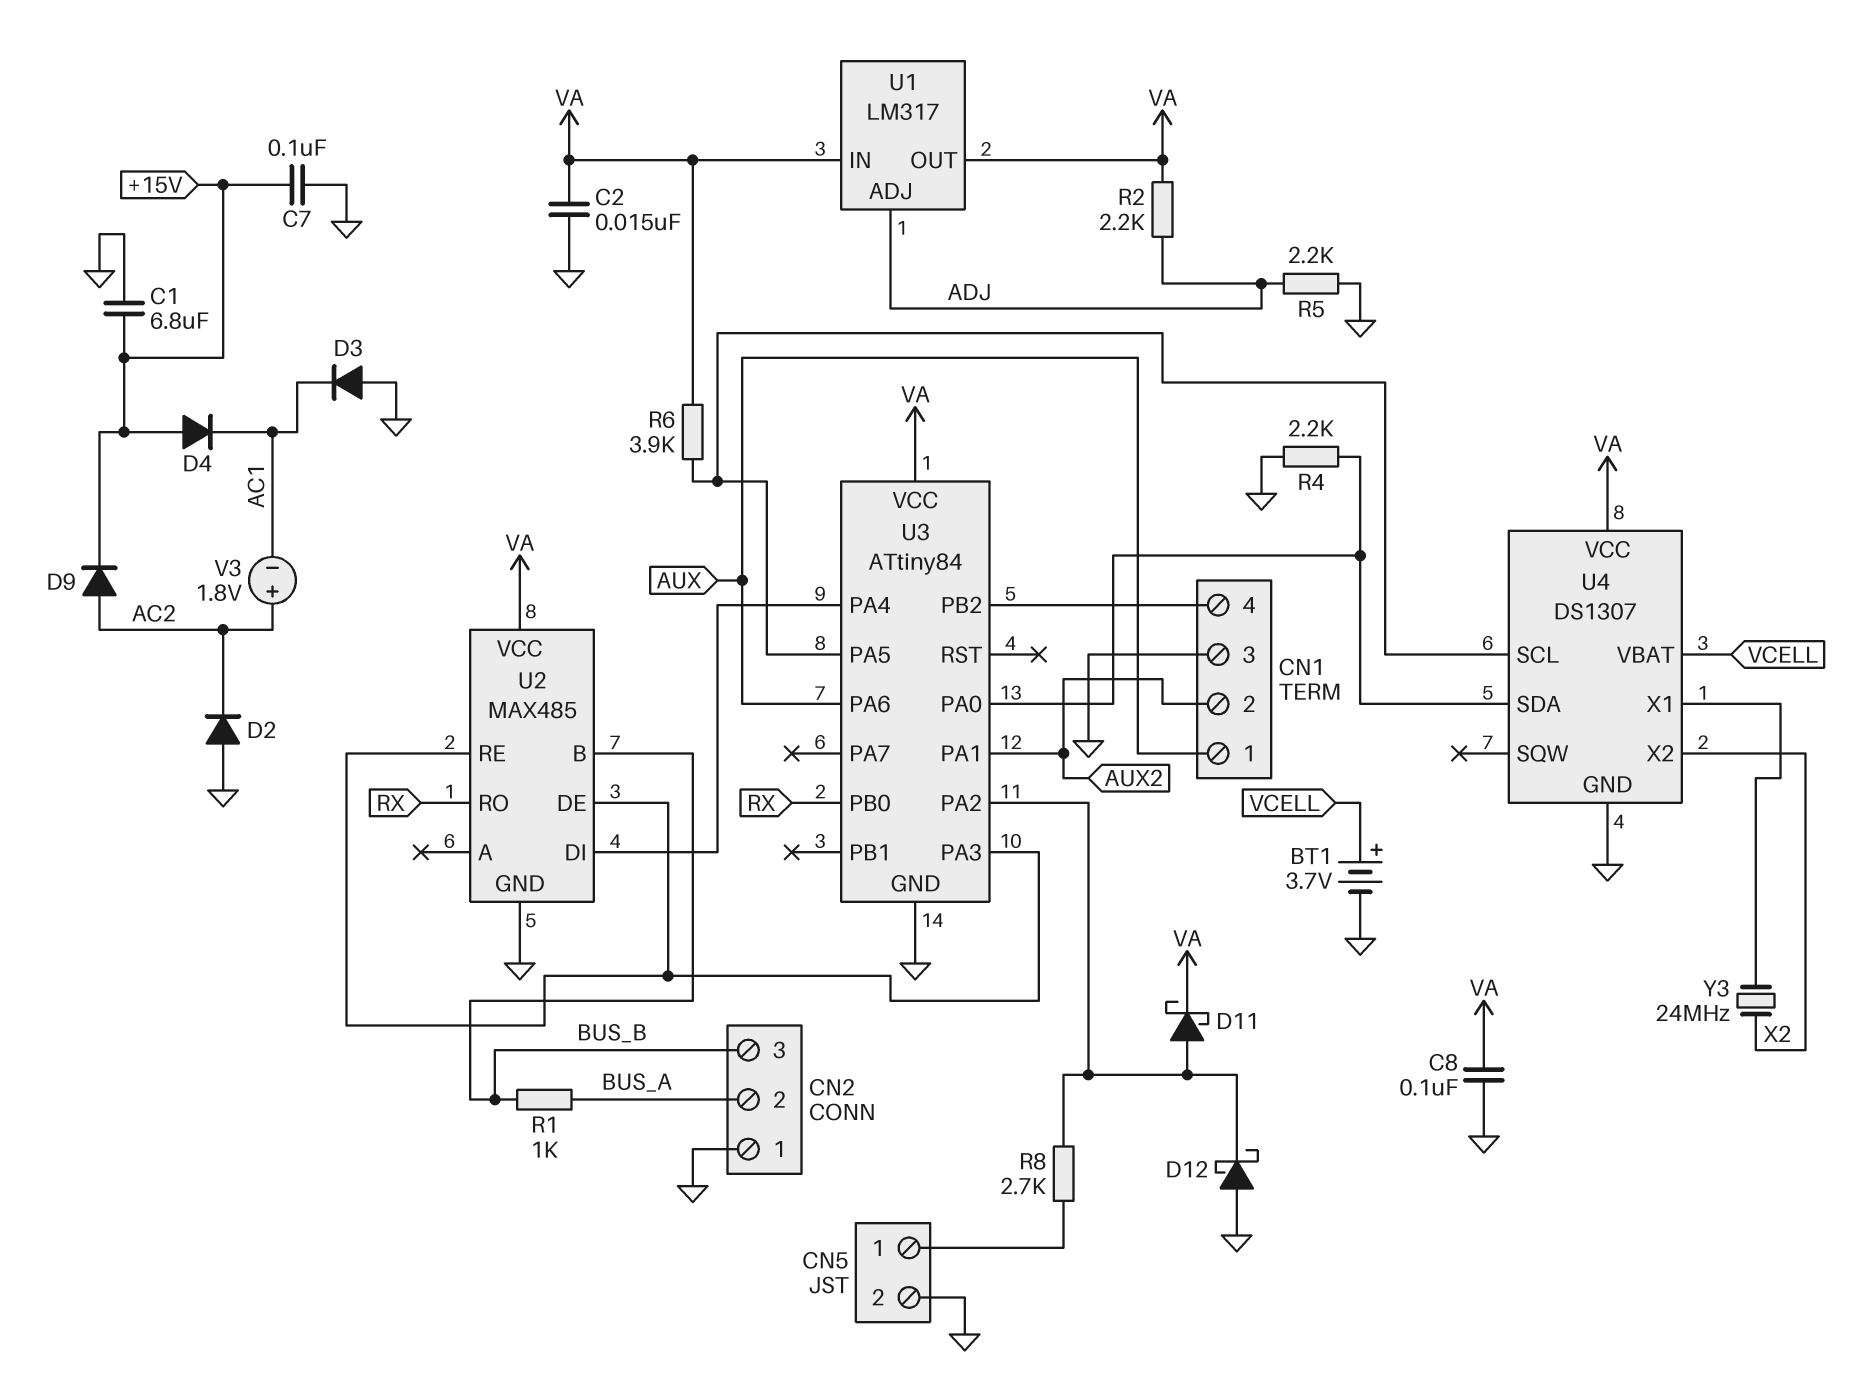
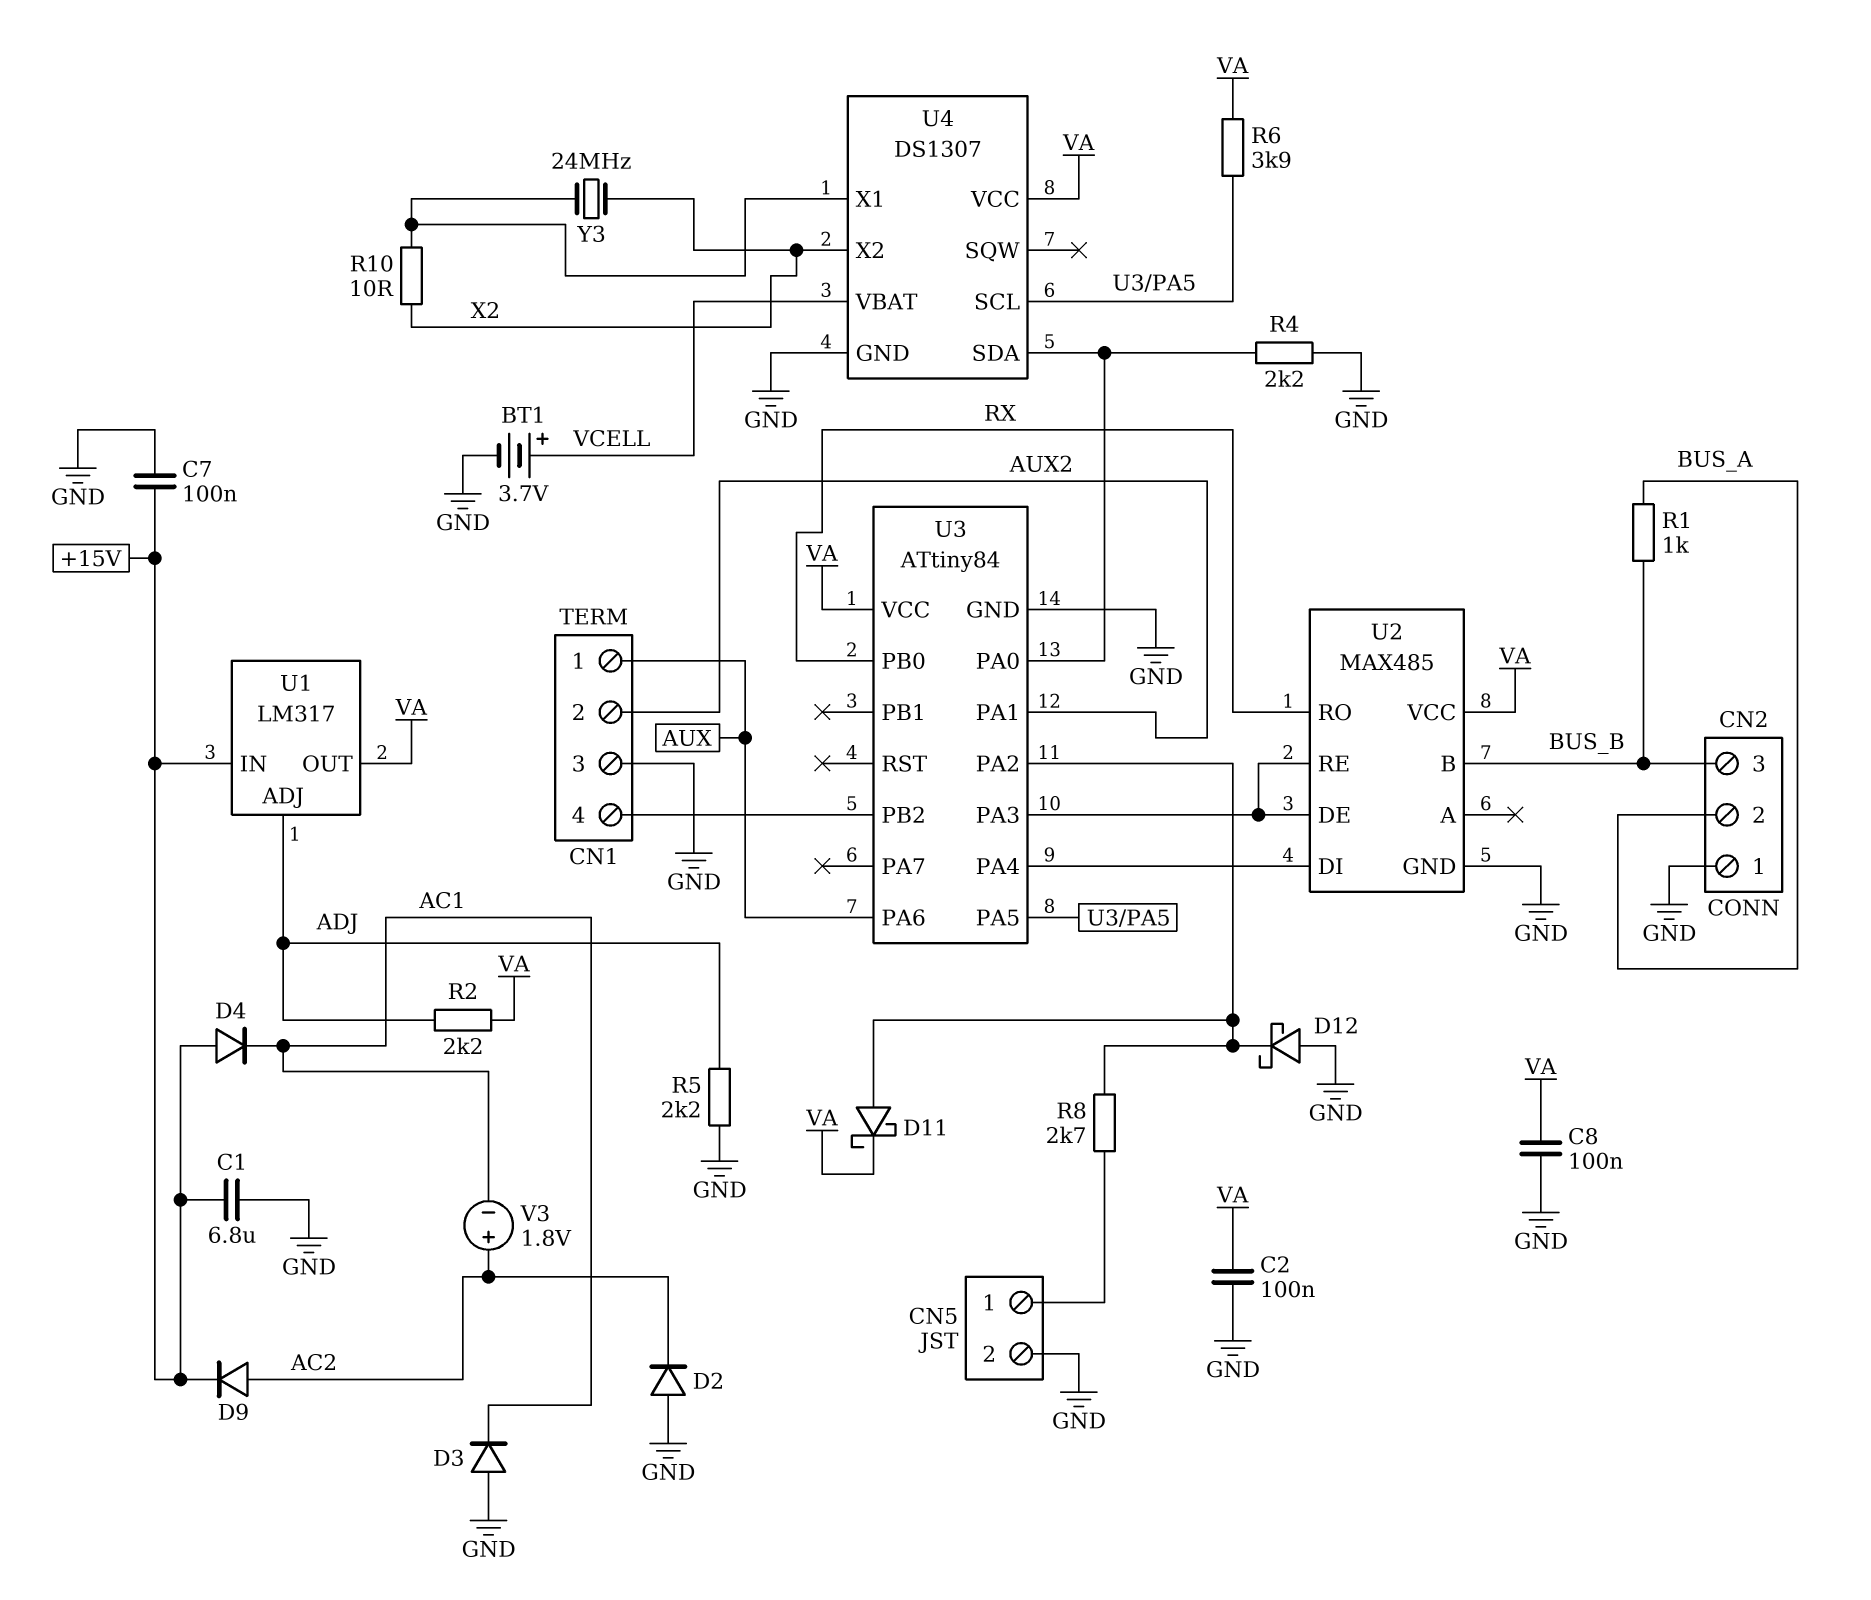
C2: 15nF (GND, VA) -> 100nF (GND, VA)
R10: none -> 10 (U4/X1, X2)
U1 pin IN: VA -> +15V

